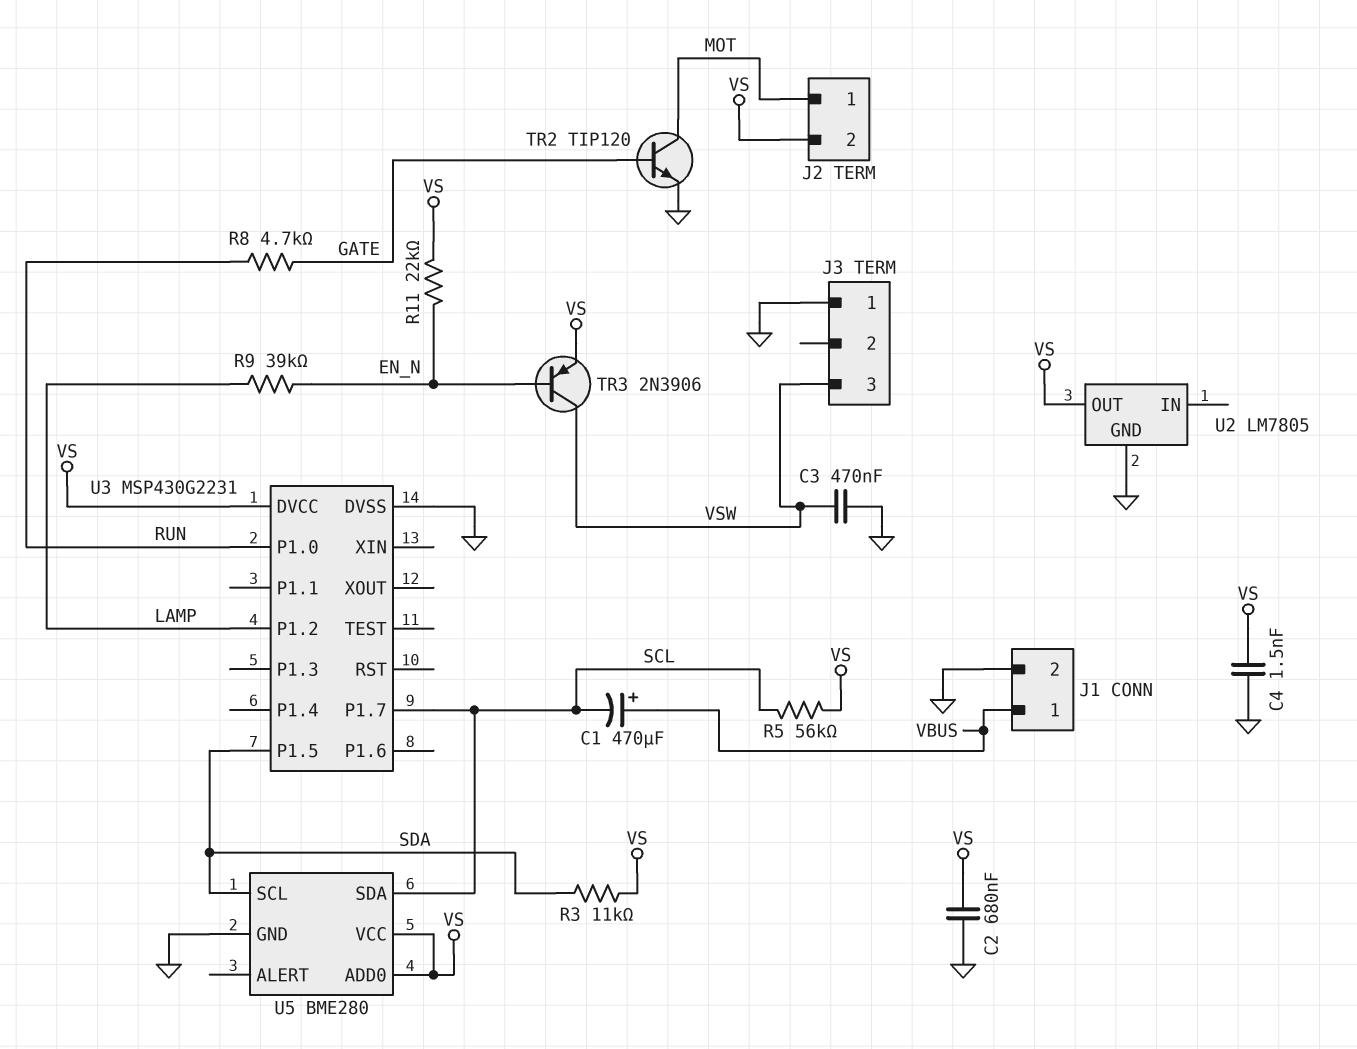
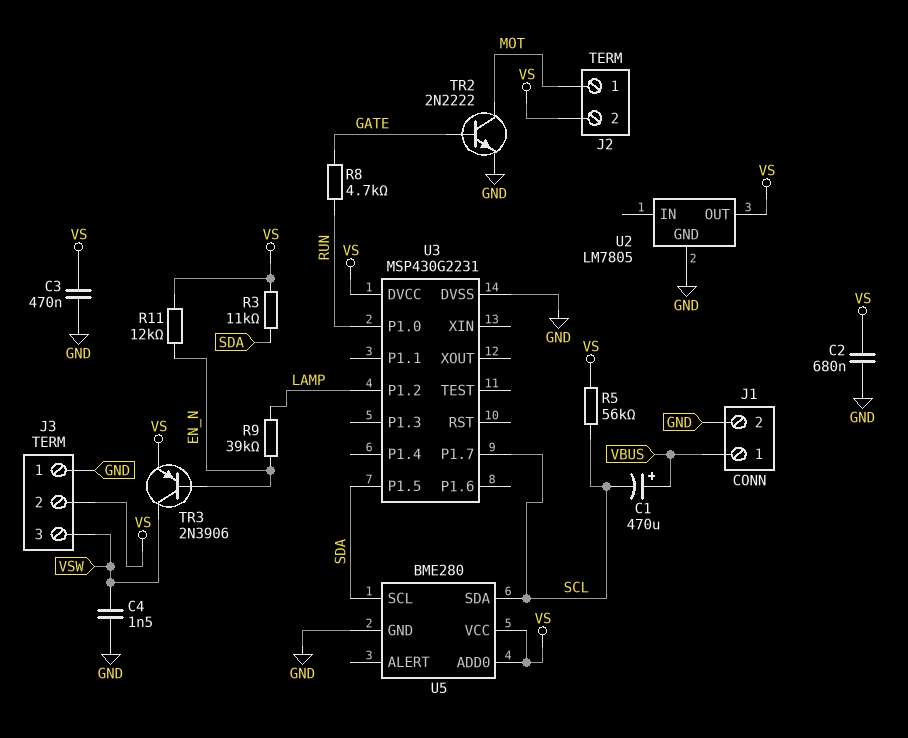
C3: 470nF (GND, VSW) -> 470nF (GND, VS)
C4: 1.5nF (GND, VS) -> 1.5nF (GND, VSW)
J3 pin 2: none -> VS
R11: 22k (EN_N, VS) -> 12k (EN_N, VS)
TR2: NPN TIP120 (B GATE, C MOT, E GND) -> NPN 2N2222 (B GATE, C MOT, E GND)

